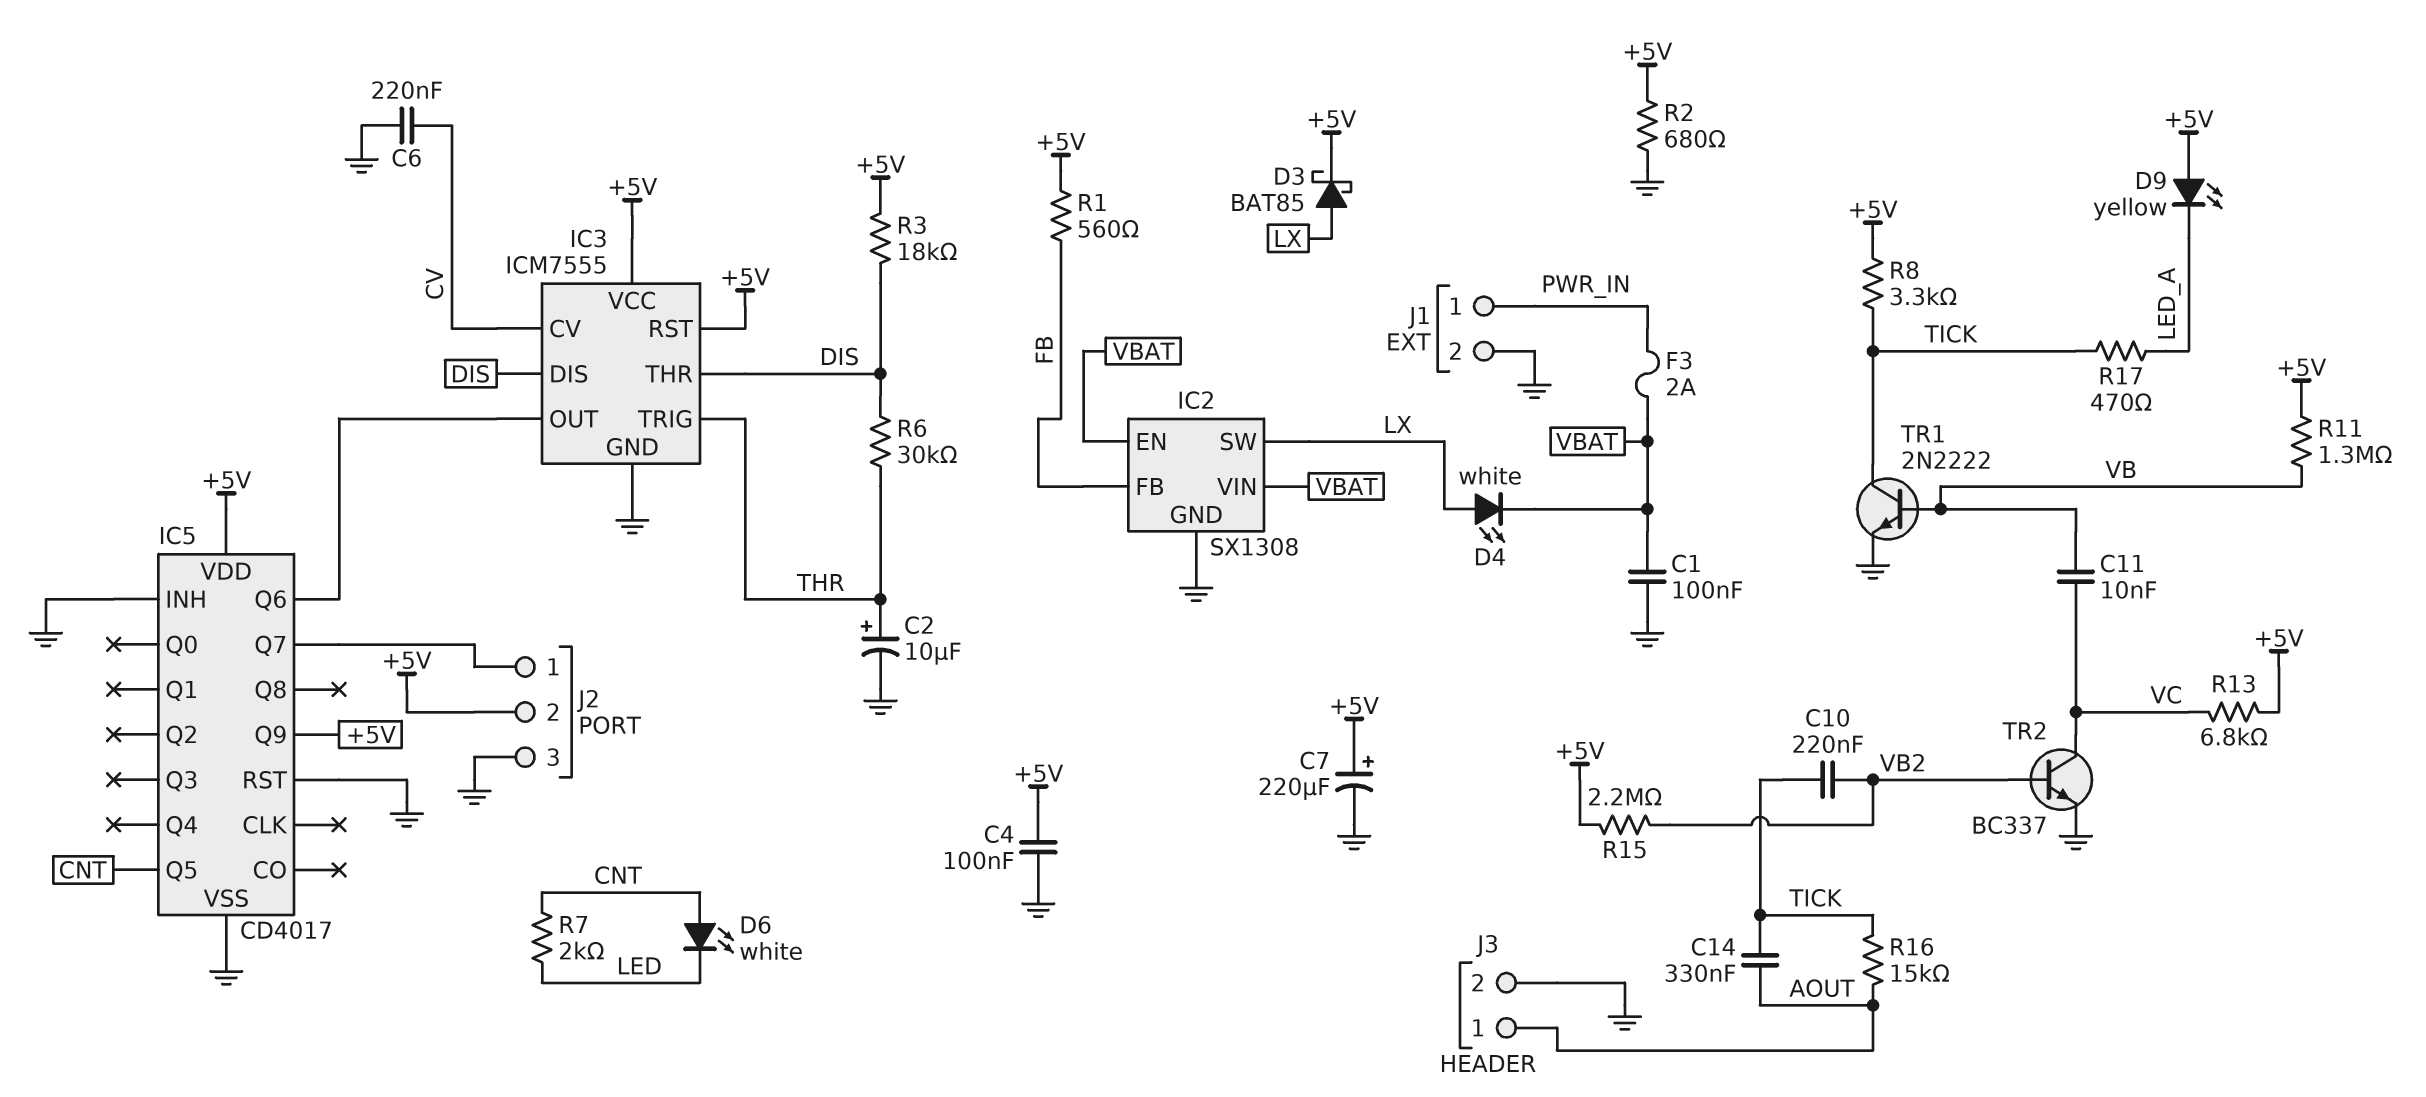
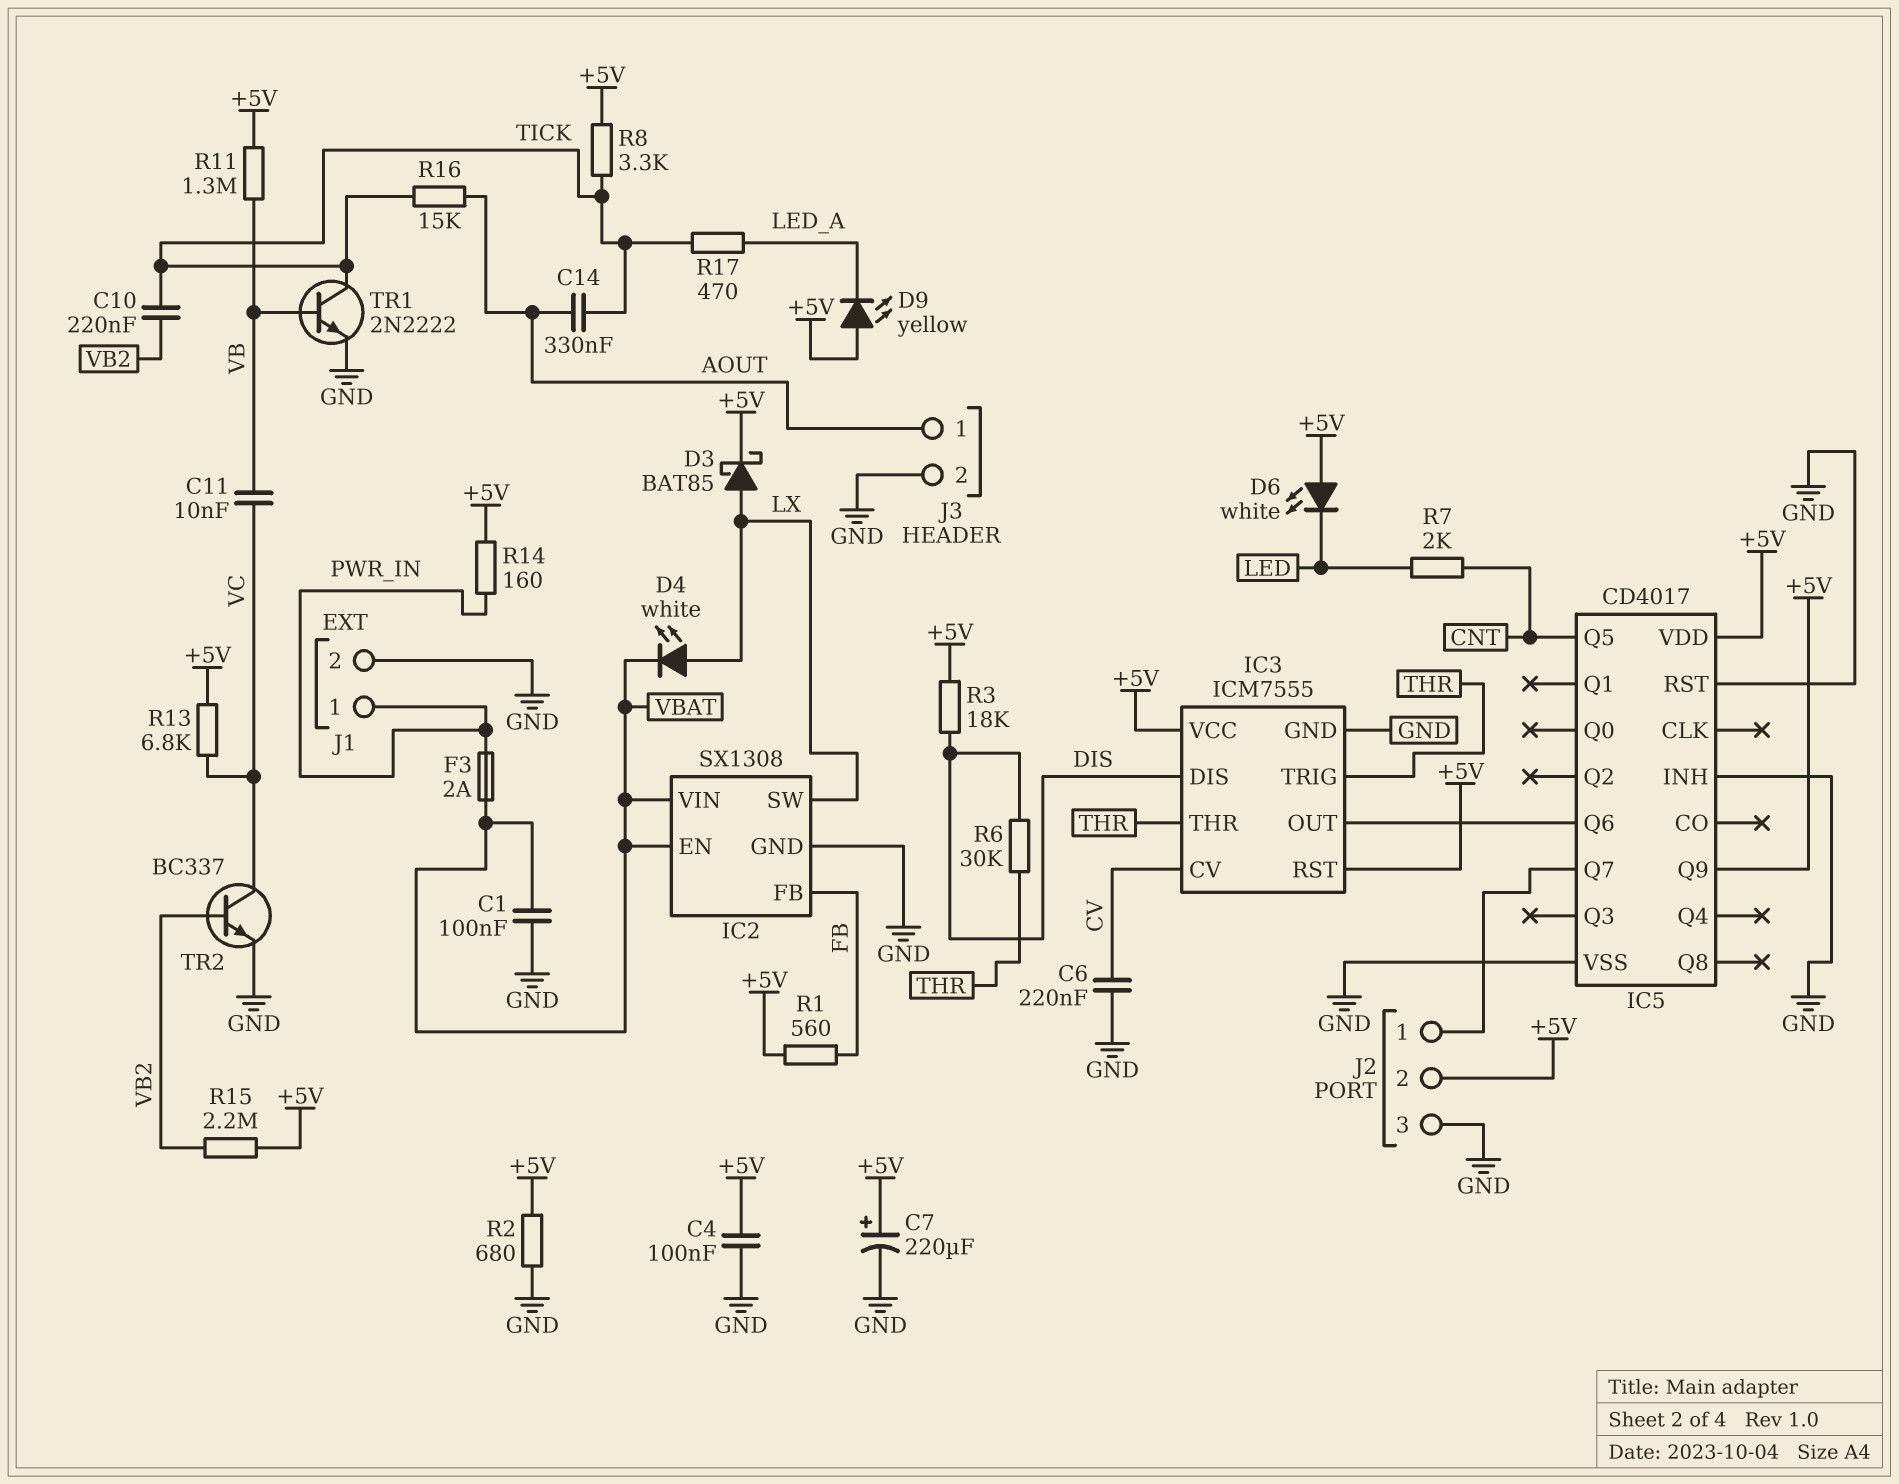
C2: 10uF (plus THR, minus GND) -> none
D6: LED white (A CNT, K LED) -> LED white (A +5V, K LED)
IC3 pin THR: DIS -> THR
R14: none -> 160 (+5V, PWR_IN)

